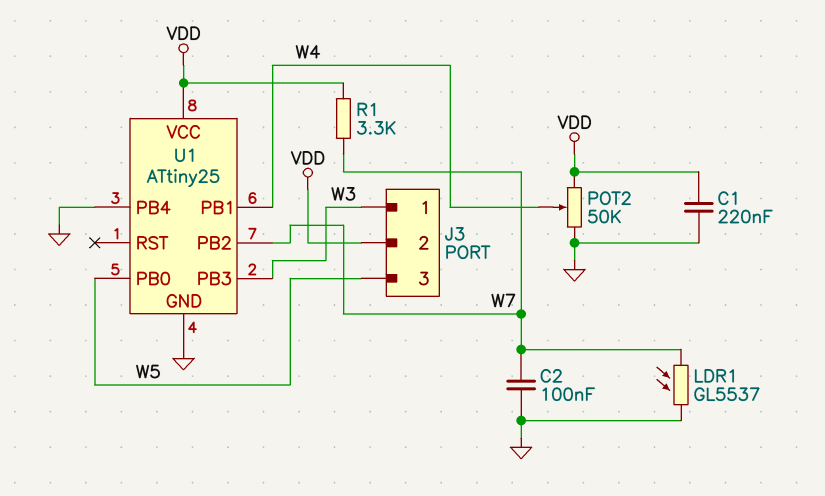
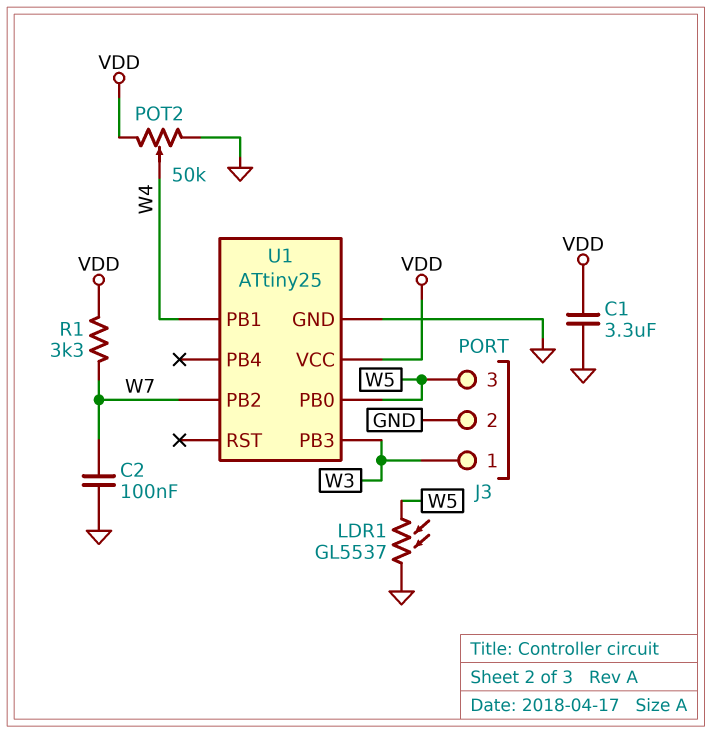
C1: 220nF (GND, VDD) -> 3.3uF (GND, VDD)
J3 pin 2: VDD -> GND
LDR1: GL5537 (GND, W7) -> GL5537 (GND, W5)
U1 pin PB4: GND -> none

